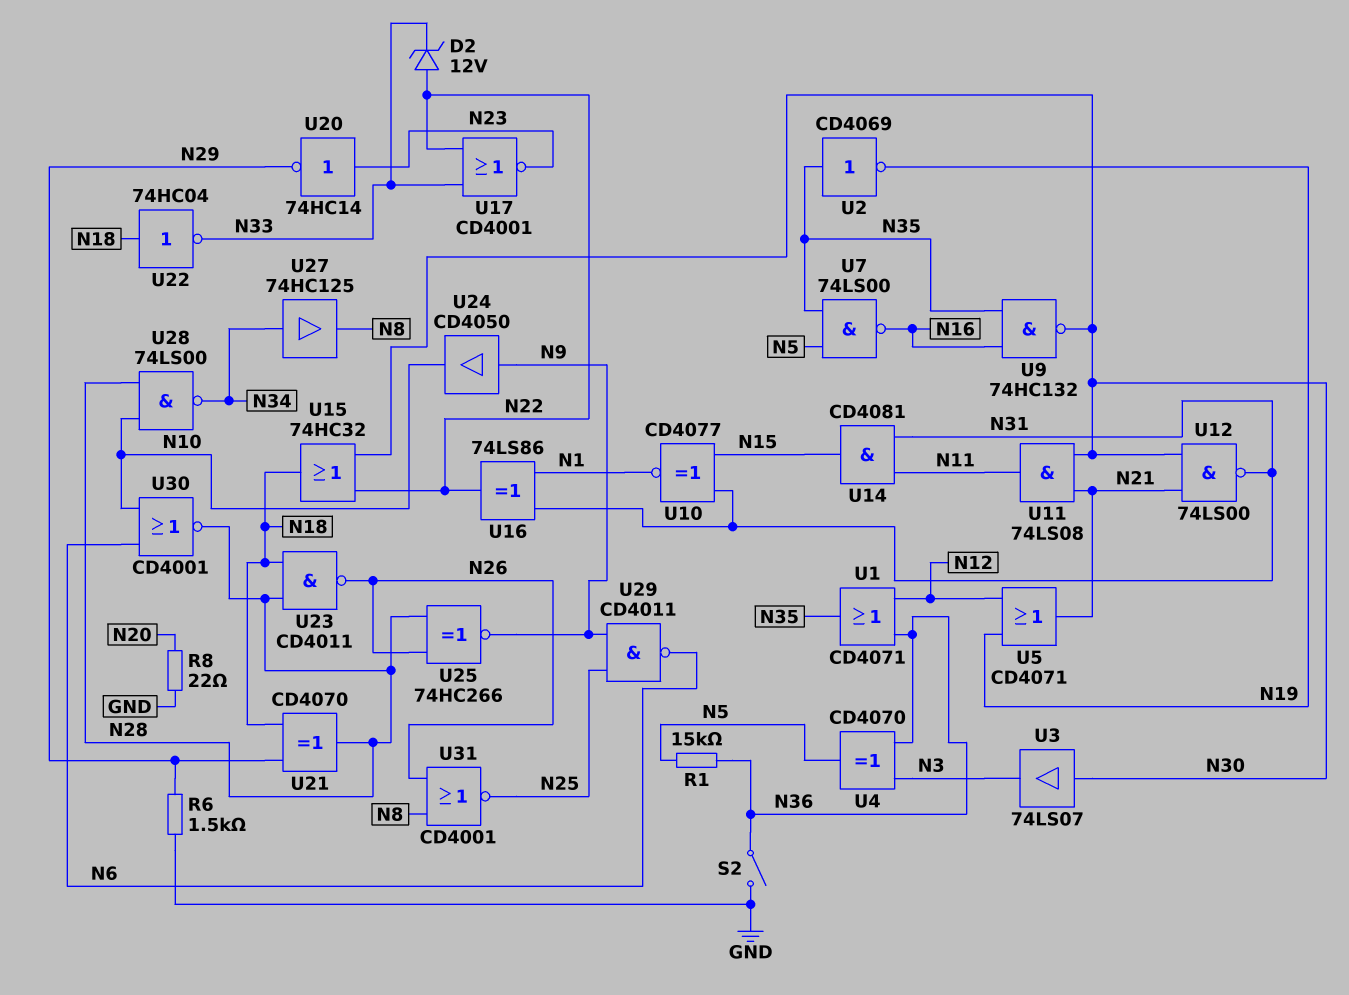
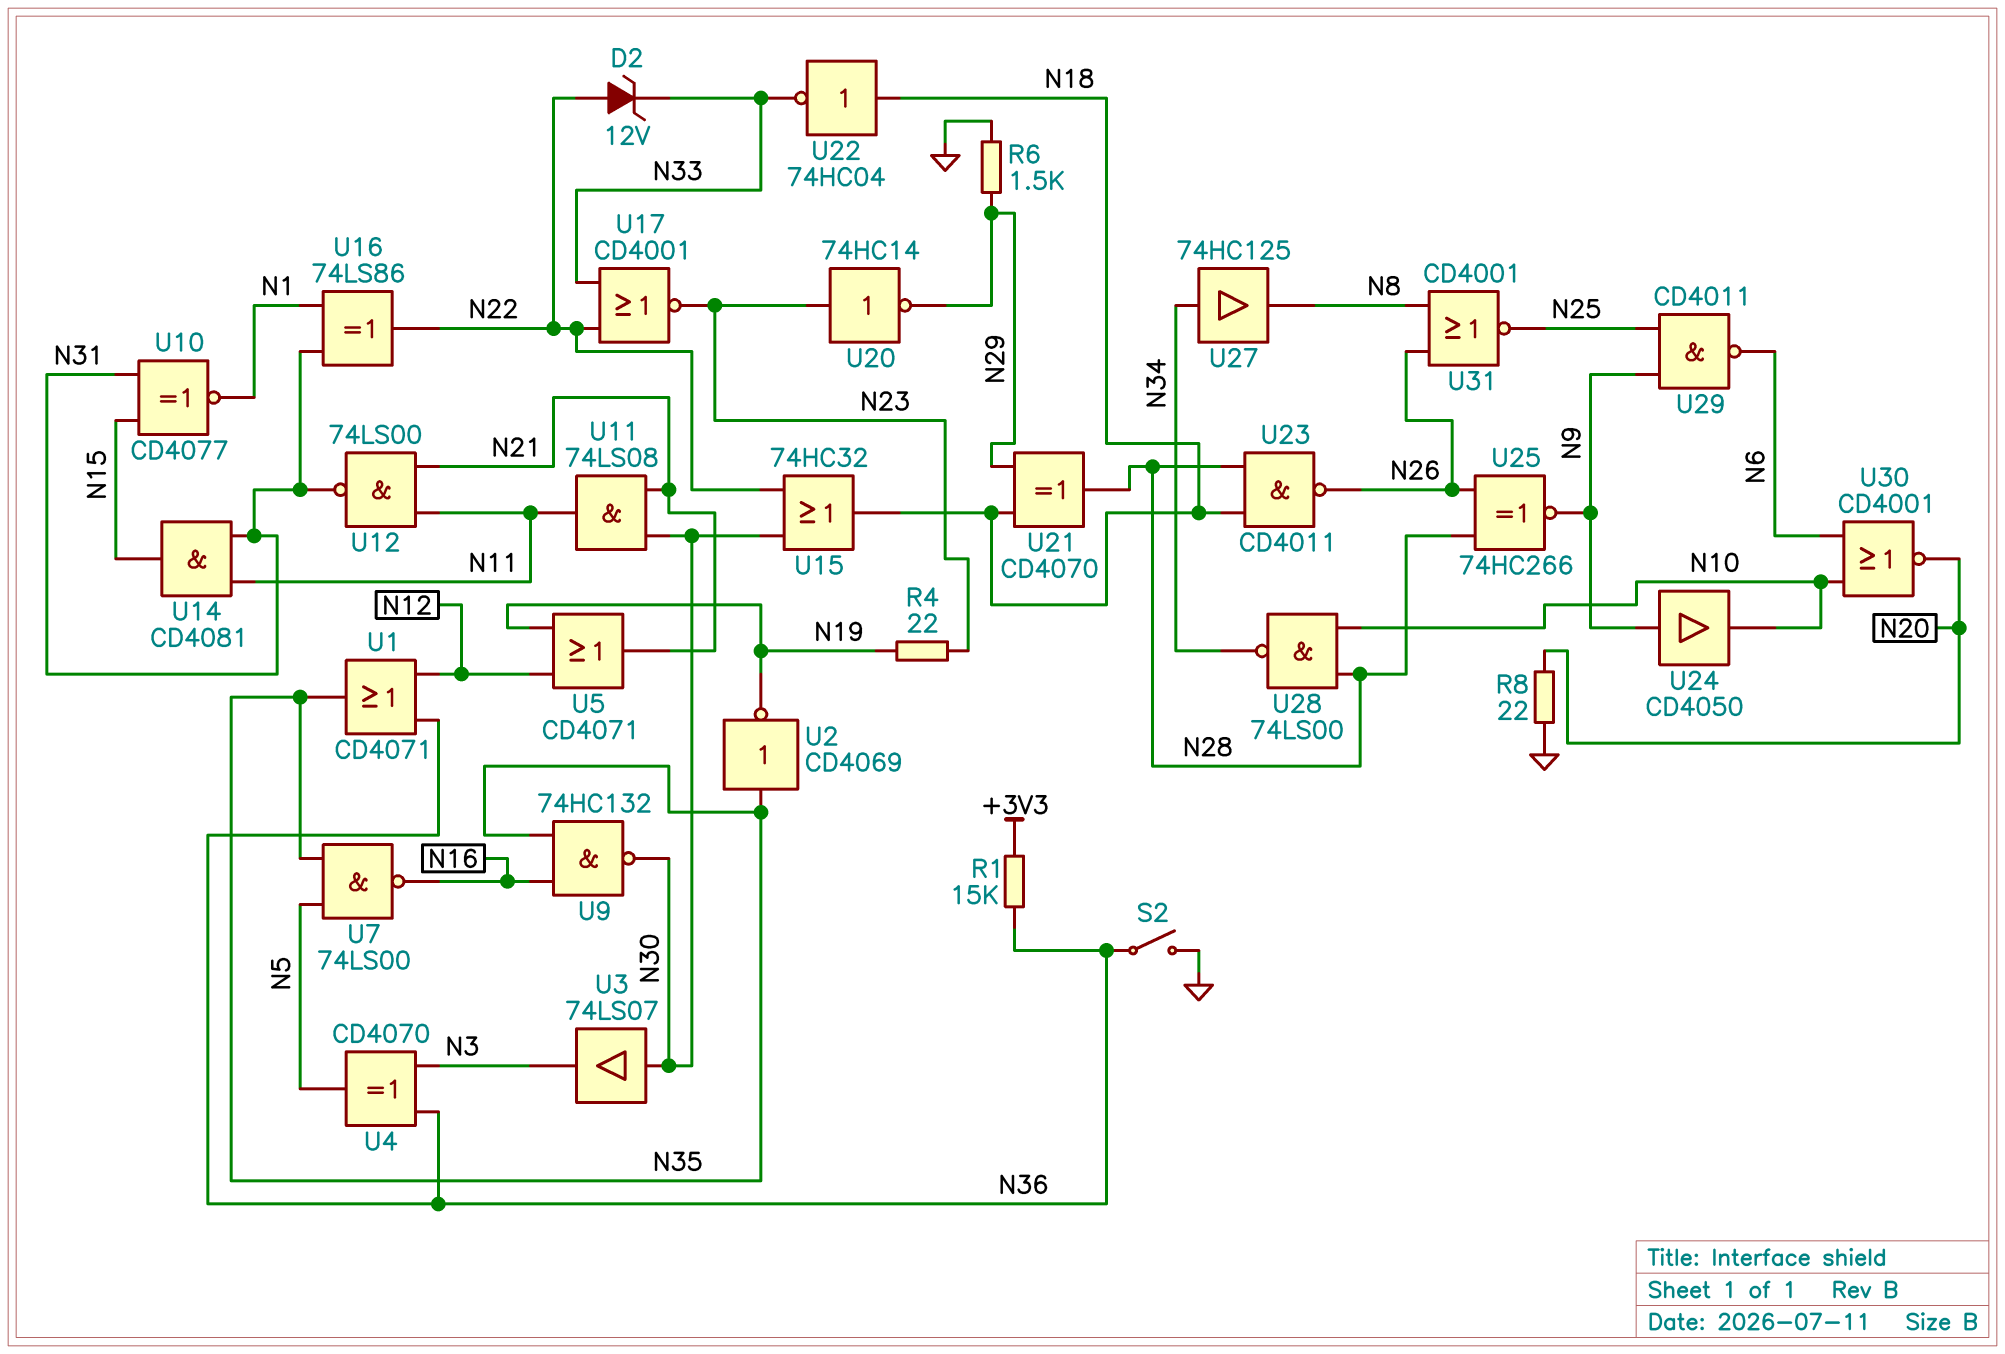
R1: 15k (N5, N36) -> 15k (+3V3, N36)
R4: none -> 22 (N19, N23)
U12: NAND 74LS00 (in N21, in N30, out N31) -> NAND 74LS00 (in N11, in N21, out N31)
U30: NOR CD4001 (in N6, in N10, out N28) -> NOR CD4001 (in N6, in N10, out N20)

